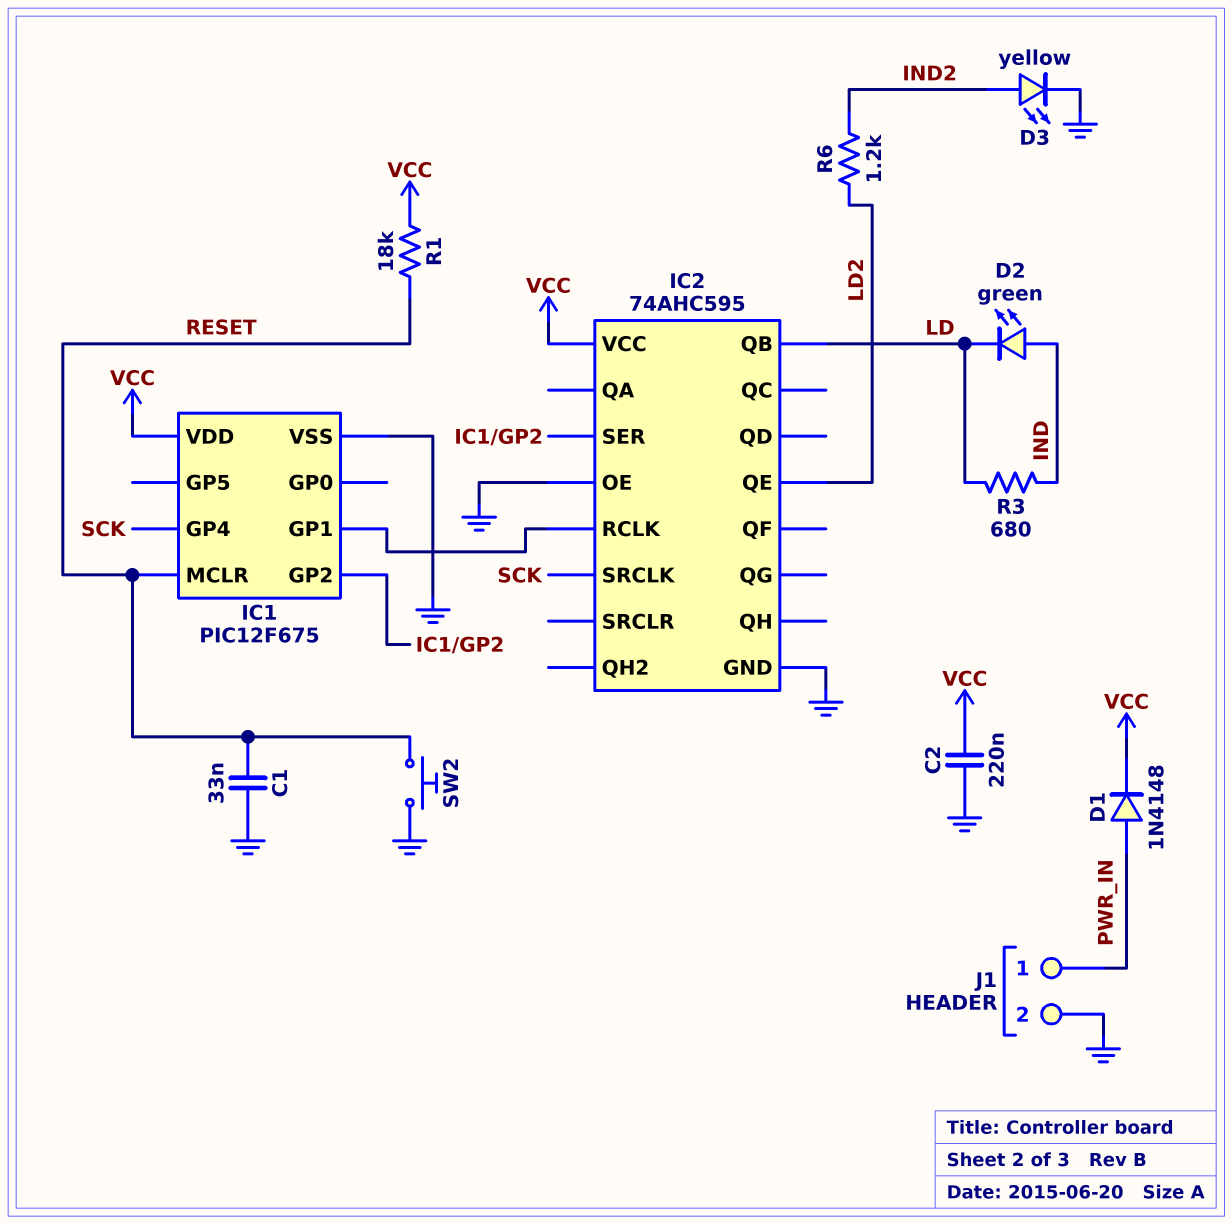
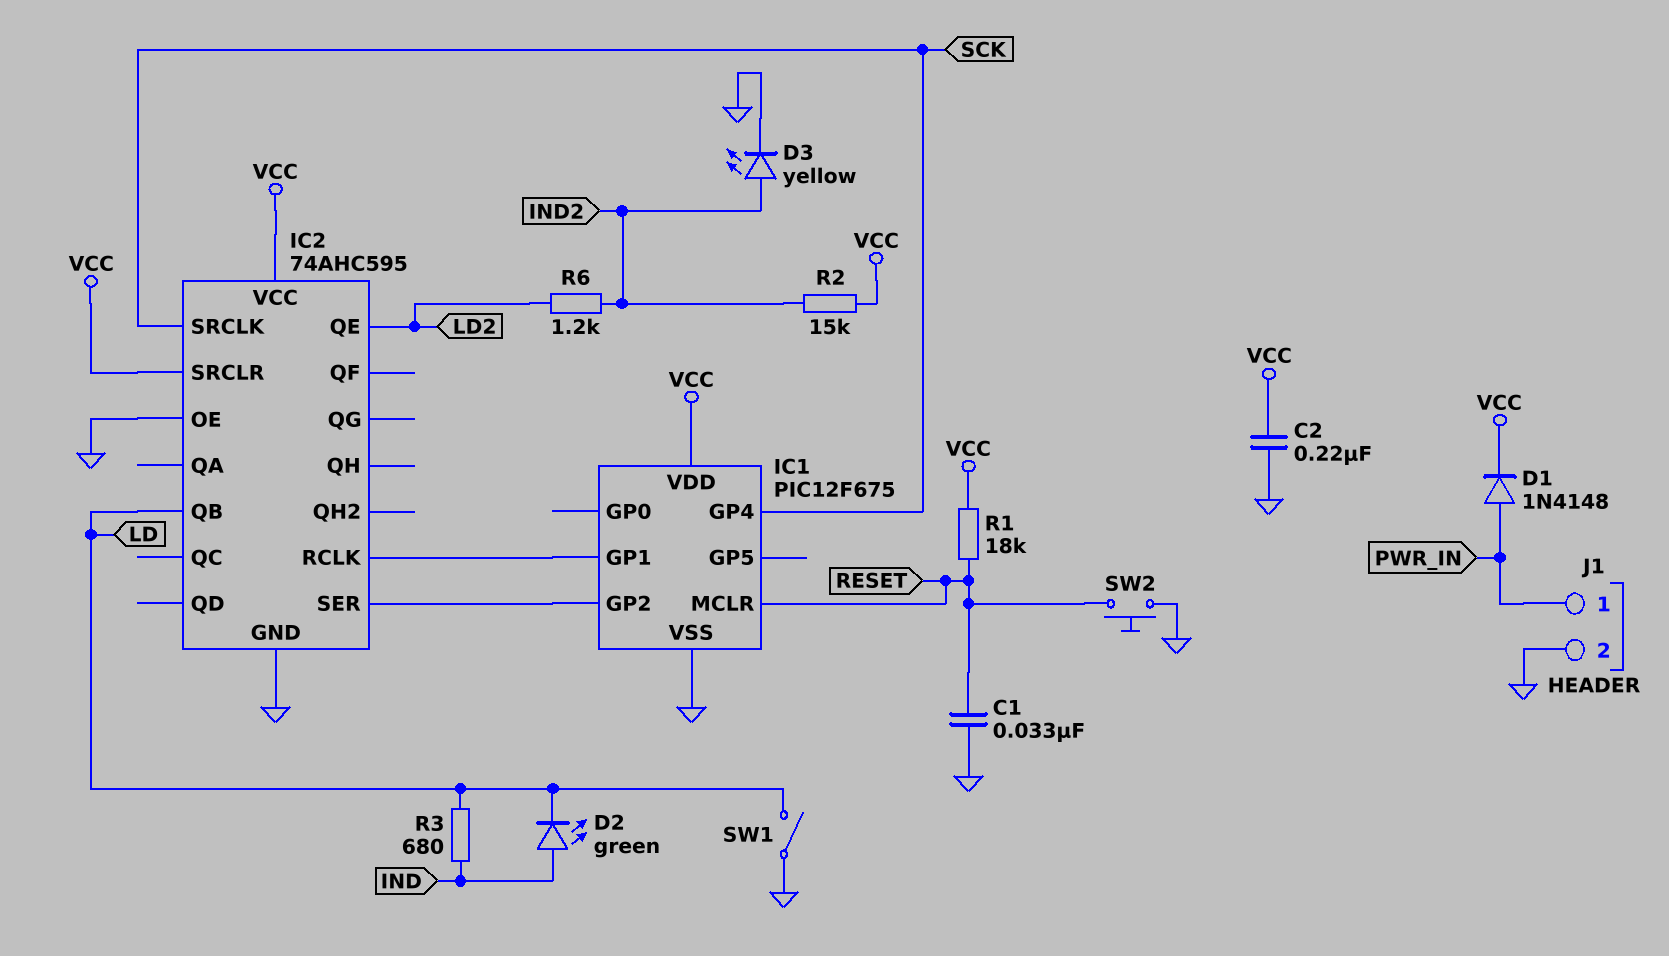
IC2 pin SRCLR: none -> VCC
R2: none -> 15k (IND2, VCC)
SW1: none -> switch (GND, LD)

